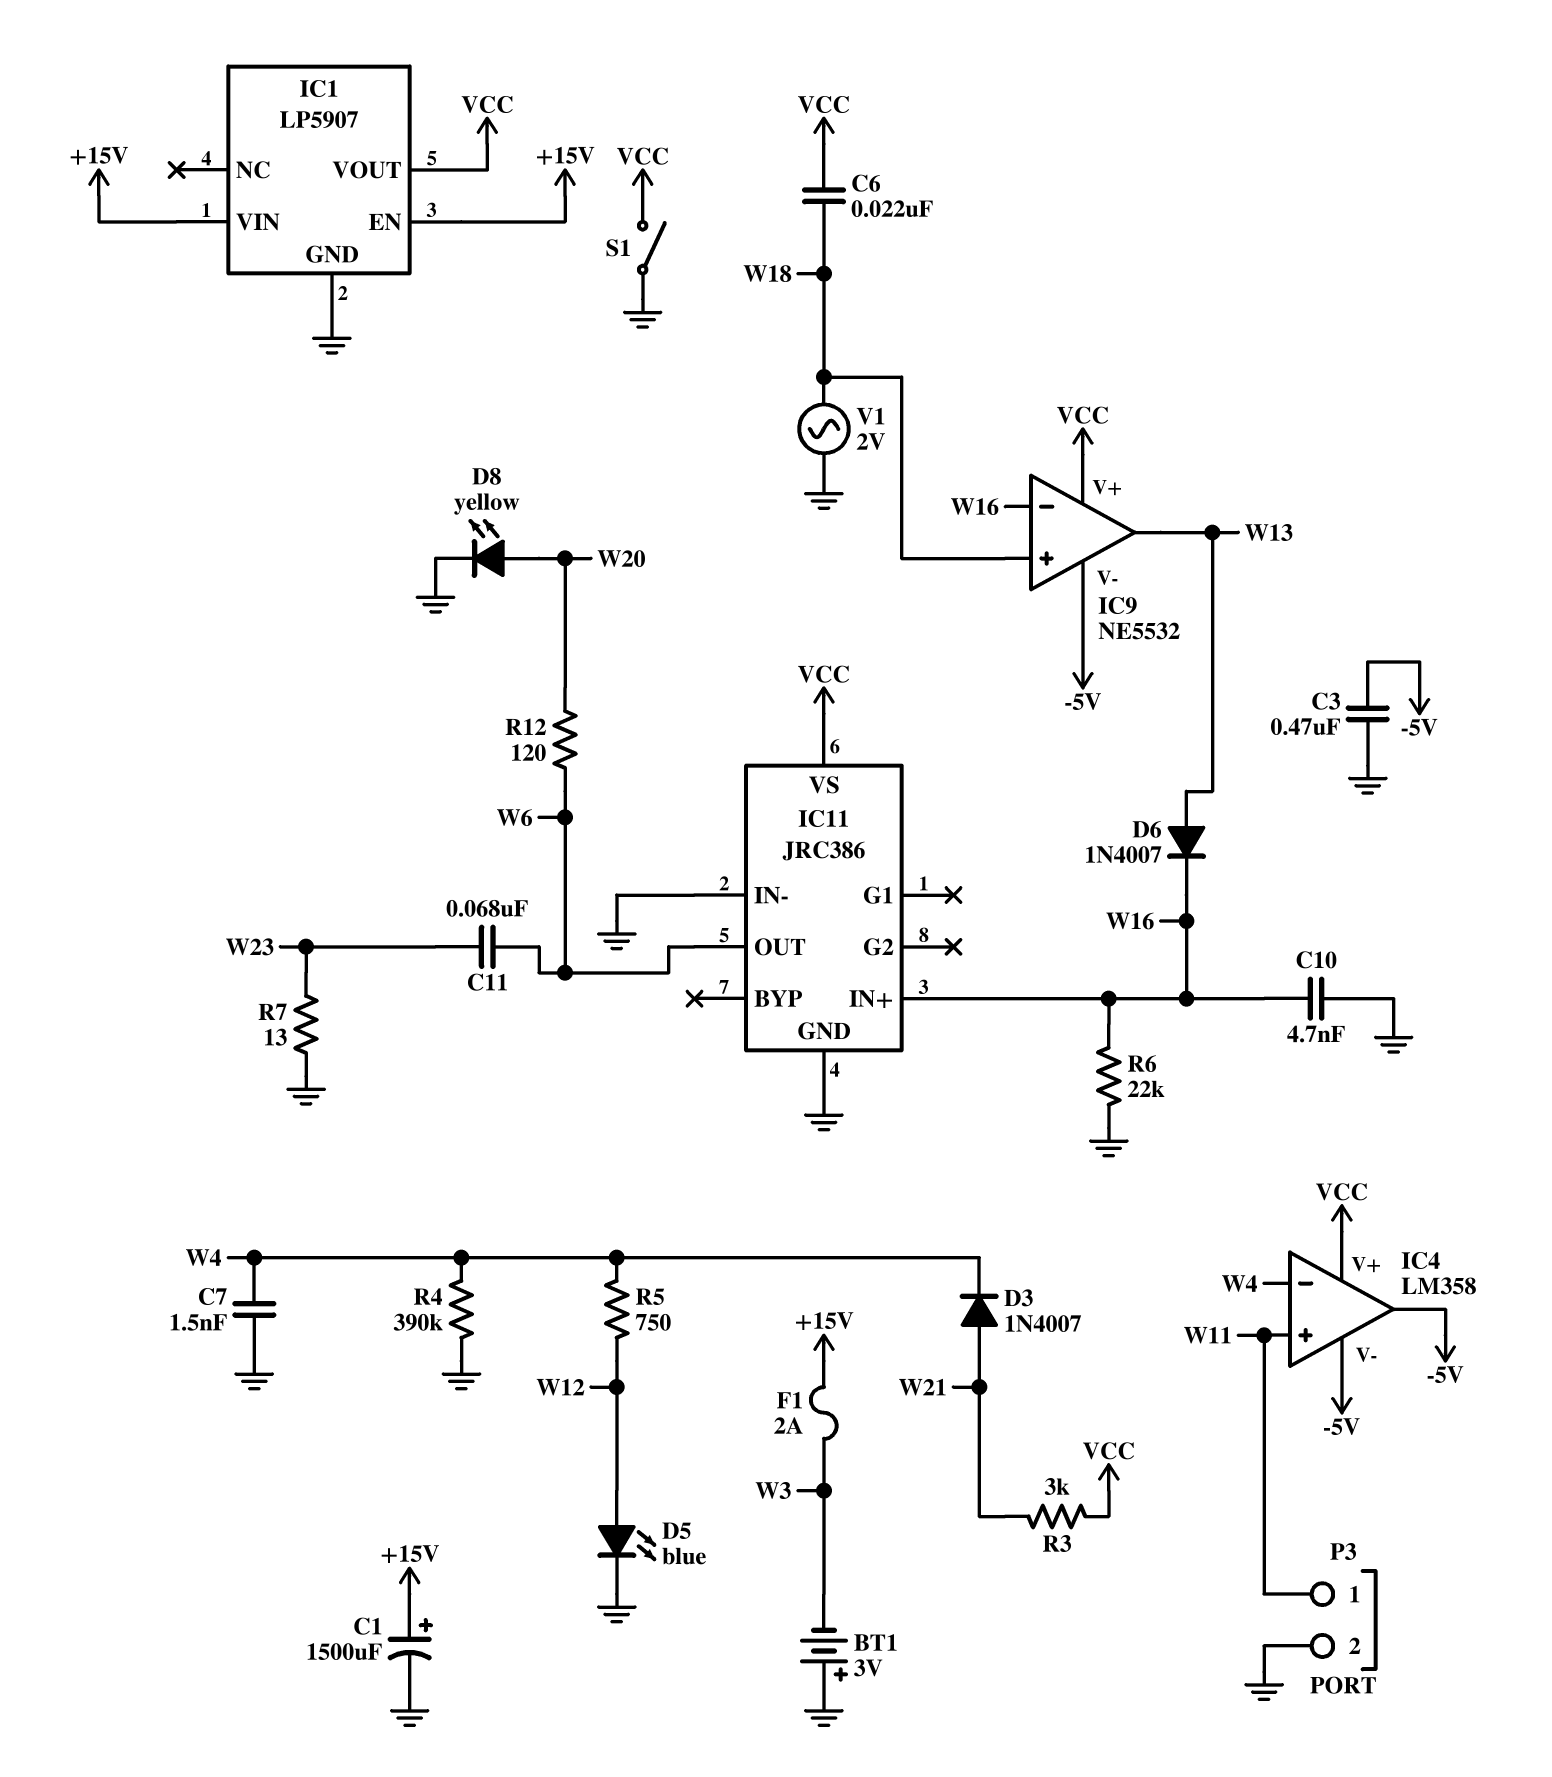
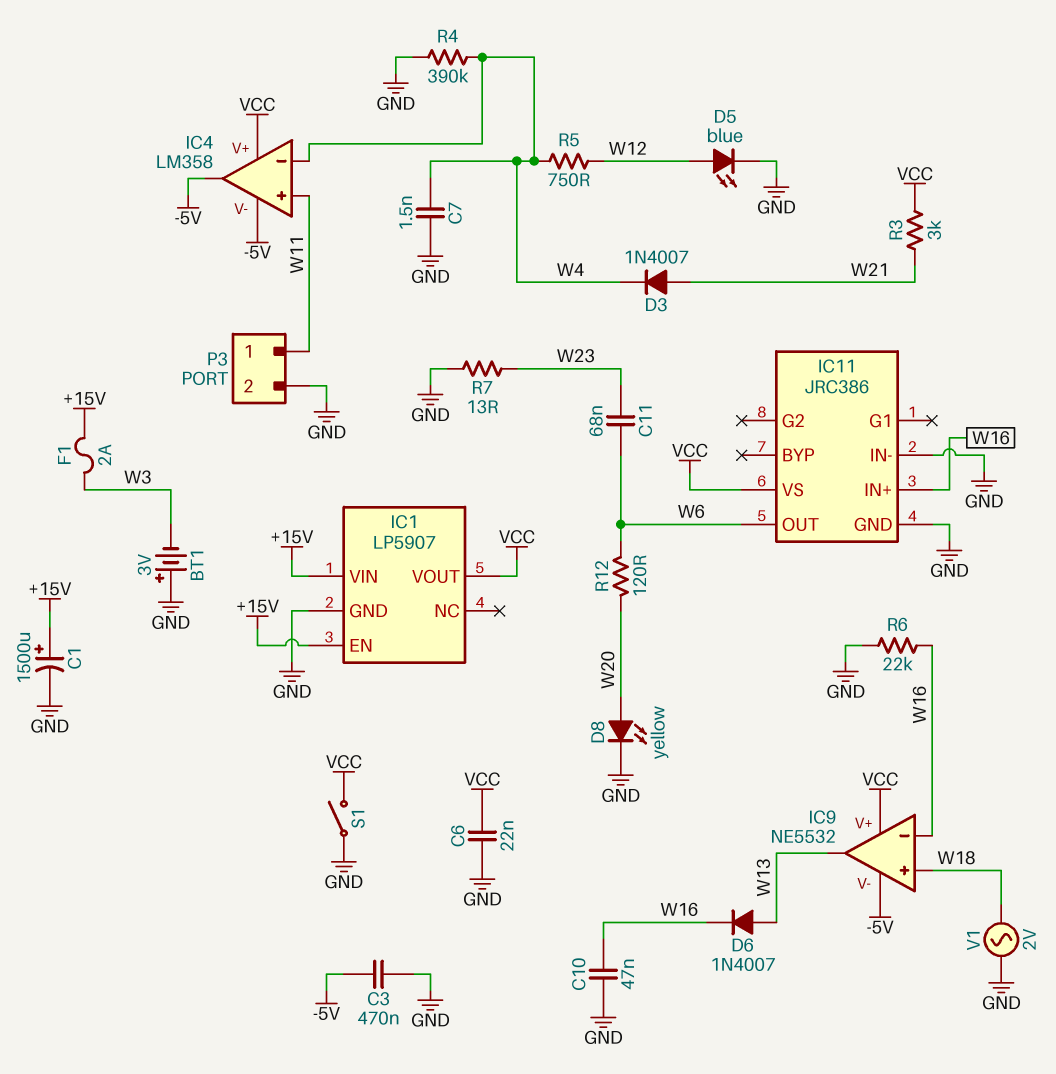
C6: 22nF (VCC, W18) -> 22nF (GND, VCC)
C10: 4.7nF (GND, W16) -> 47nF (GND, W16)

